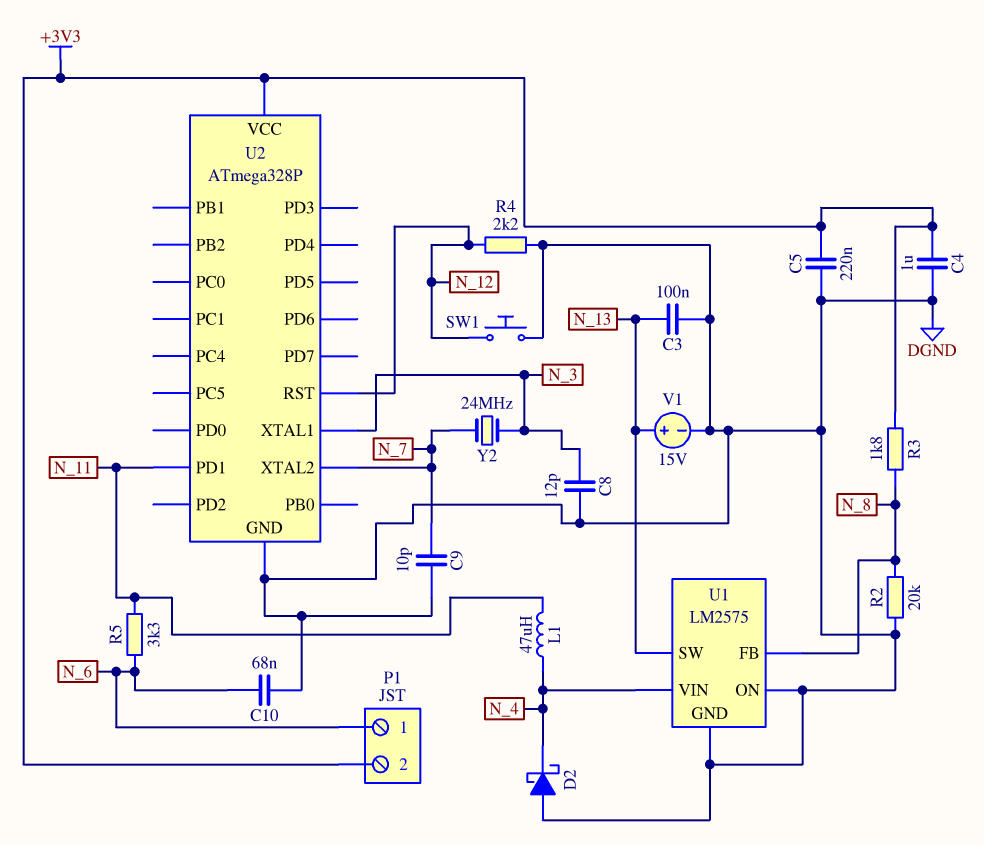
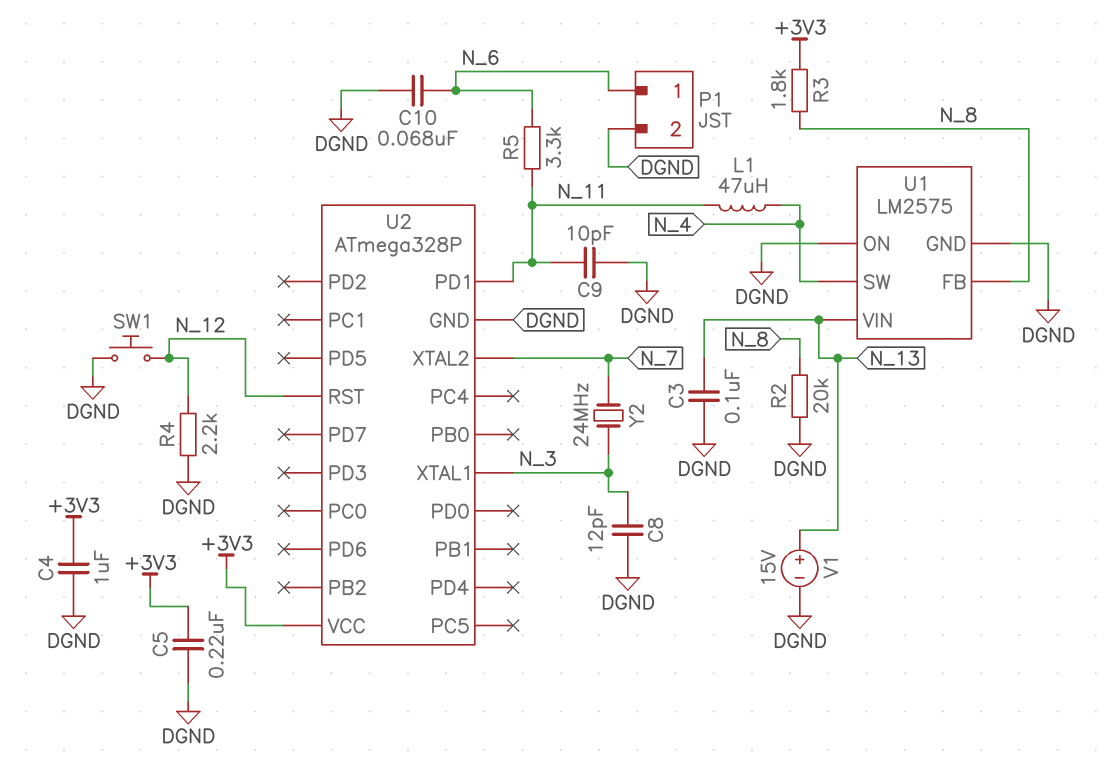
C9: 10pF (DGND, N_7) -> 10pF (DGND, N_11)
D2: schottky (A DGND, K N_4) -> none
P1 pin 2: +3V3 -> DGND
U1 pin SW: N_13 -> N_4
U1 pin VIN: N_4 -> N_13

